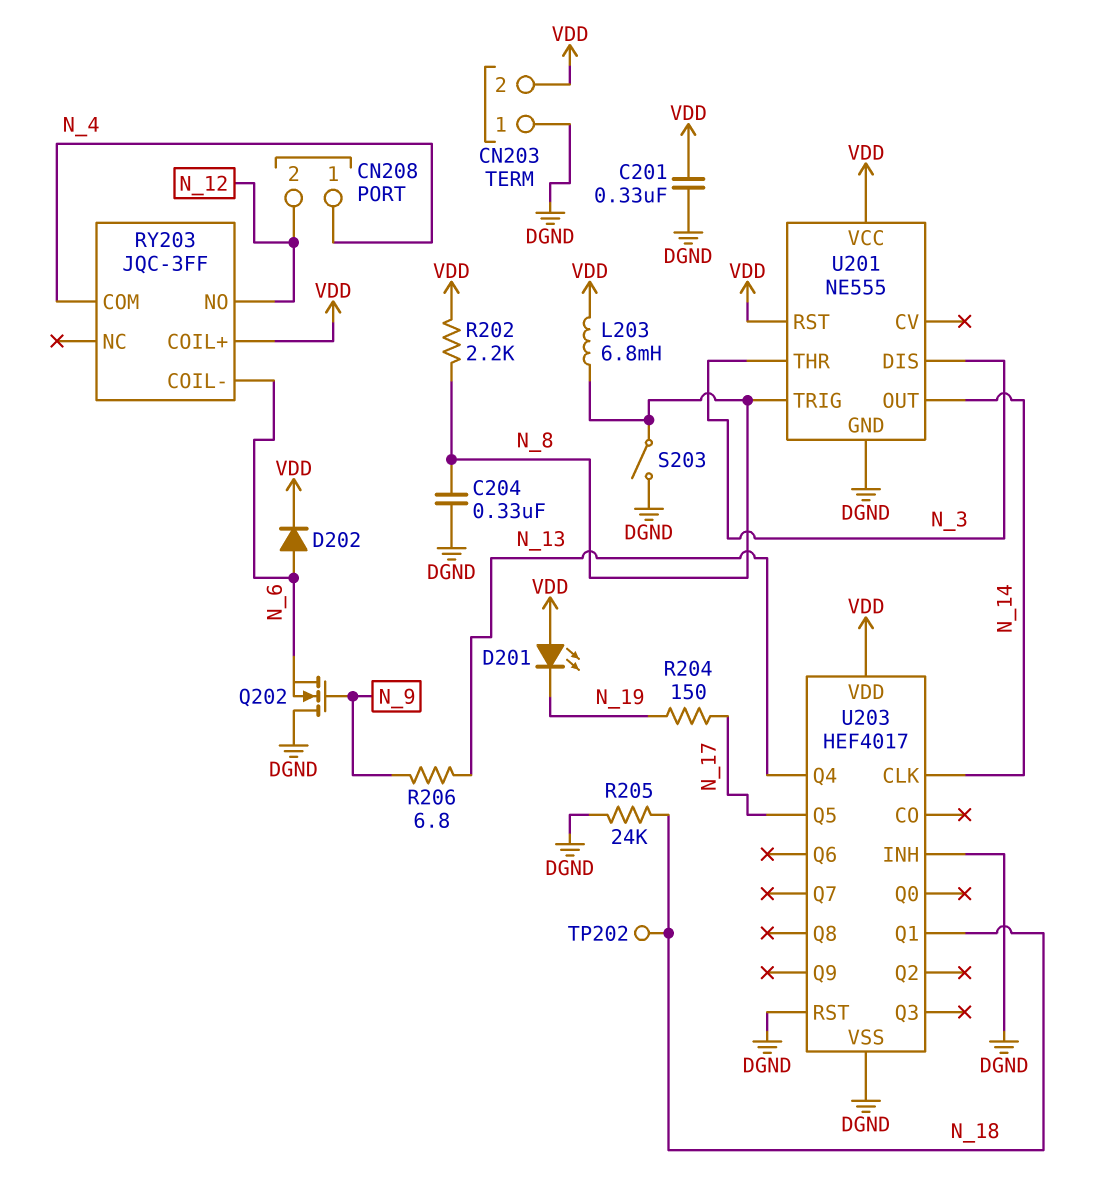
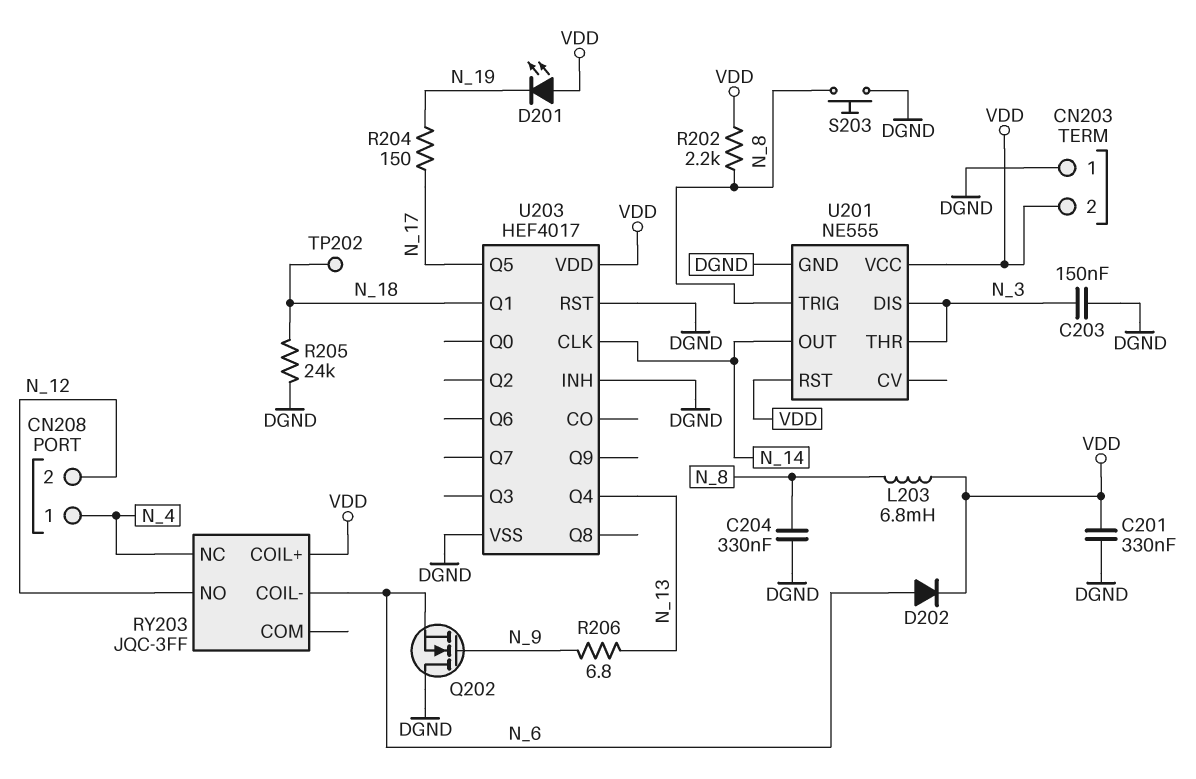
C203: none -> 150nF (DGND, N_3)
RY203 pin COM: N_4 -> none
RY203 pin NC: none -> N_4
S203: switch (DGND, N_8) -> button (DGND, N_8)

